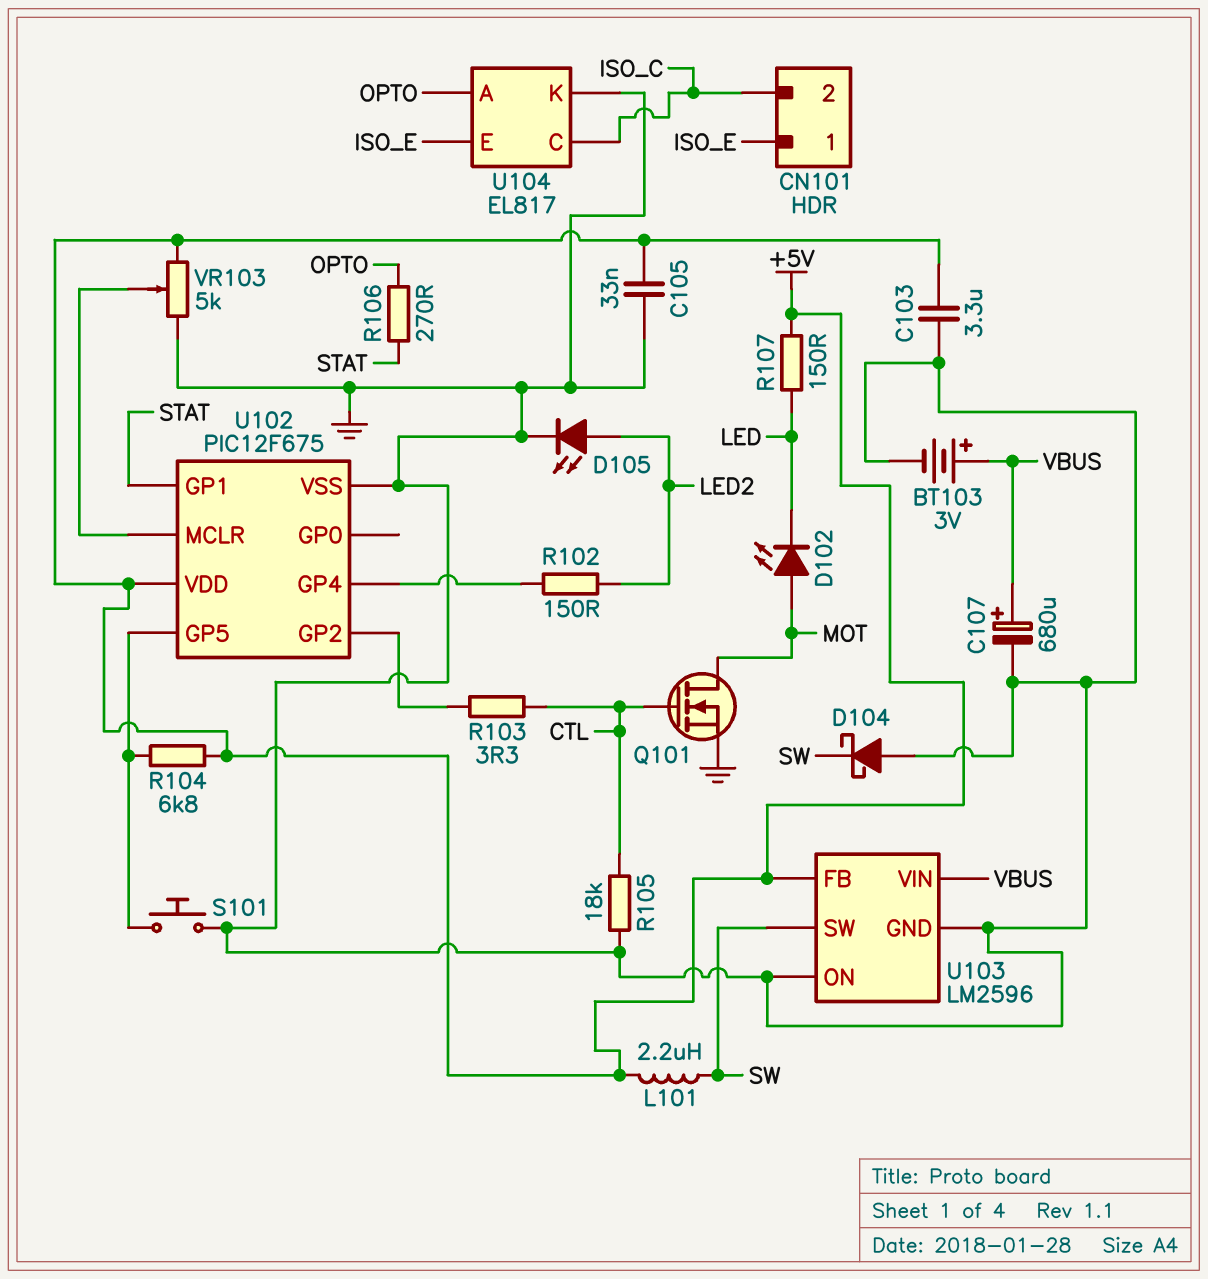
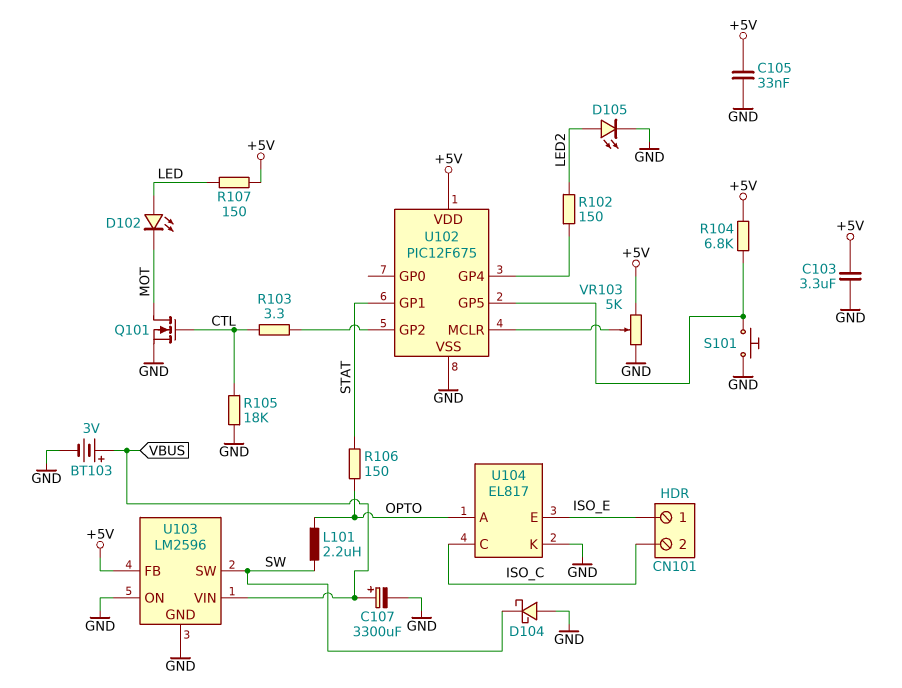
C107: 680uF (plus VBUS, minus GND) -> 3300uF (plus VBUS, minus GND)
D102: LED (A MOT, K LED) -> LED (A LED, K MOT)
L101: 2.2uH (+5V, SW) -> 2.2uH (OPTO, SW)
R106: 270 (OPTO, STAT) -> 150 (OPTO, STAT)

